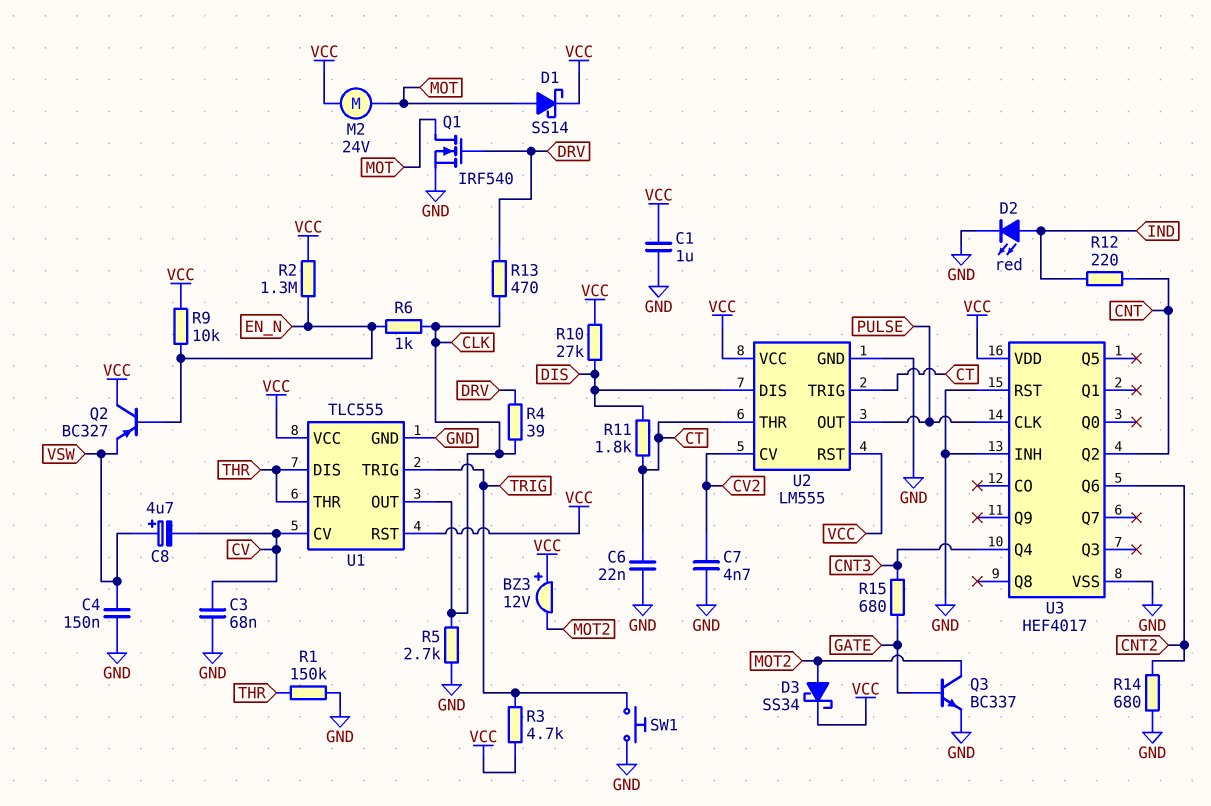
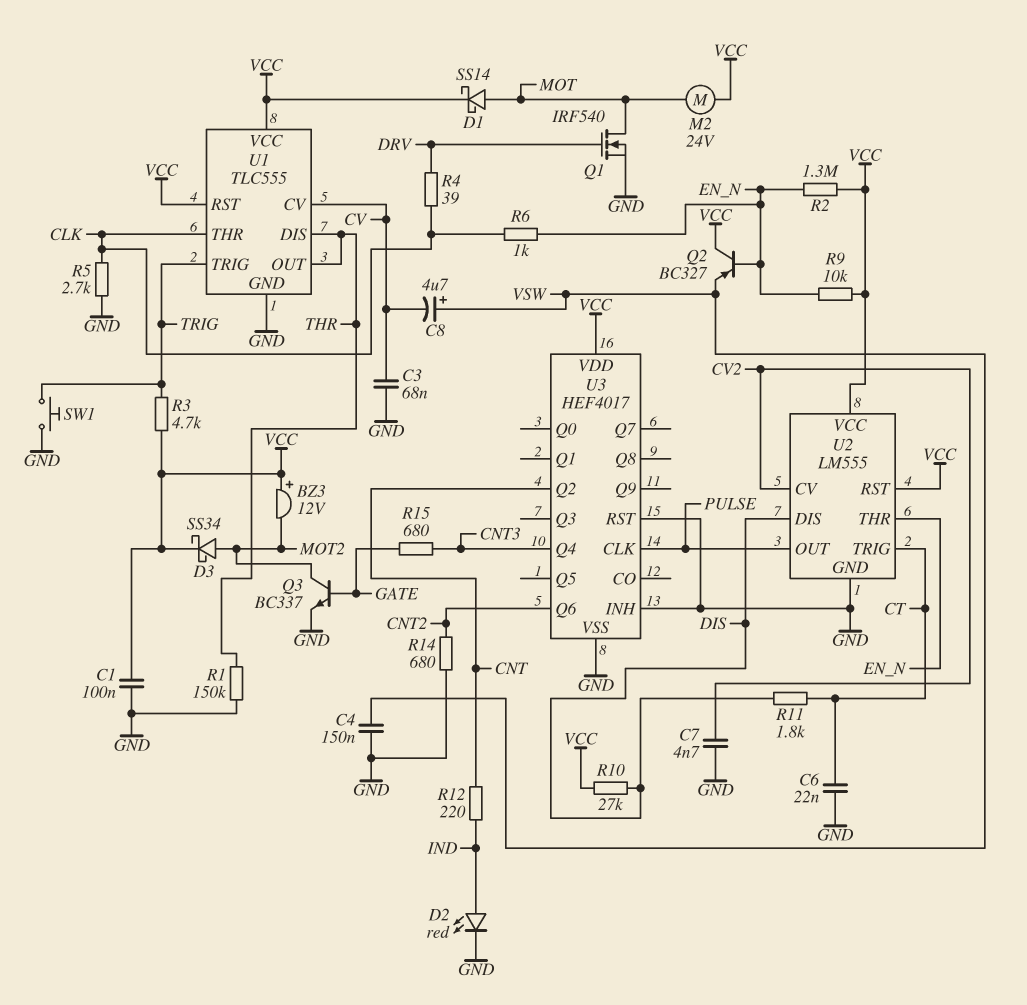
C1: 1uF (GND, VCC) -> 100nF (GND, VCC)
R13: 470 (CLK, DRV) -> none
U1 pin OUT: CLK -> THR
U1 pin THR: THR -> CLK
U2 pin THR: CT -> EN_N

